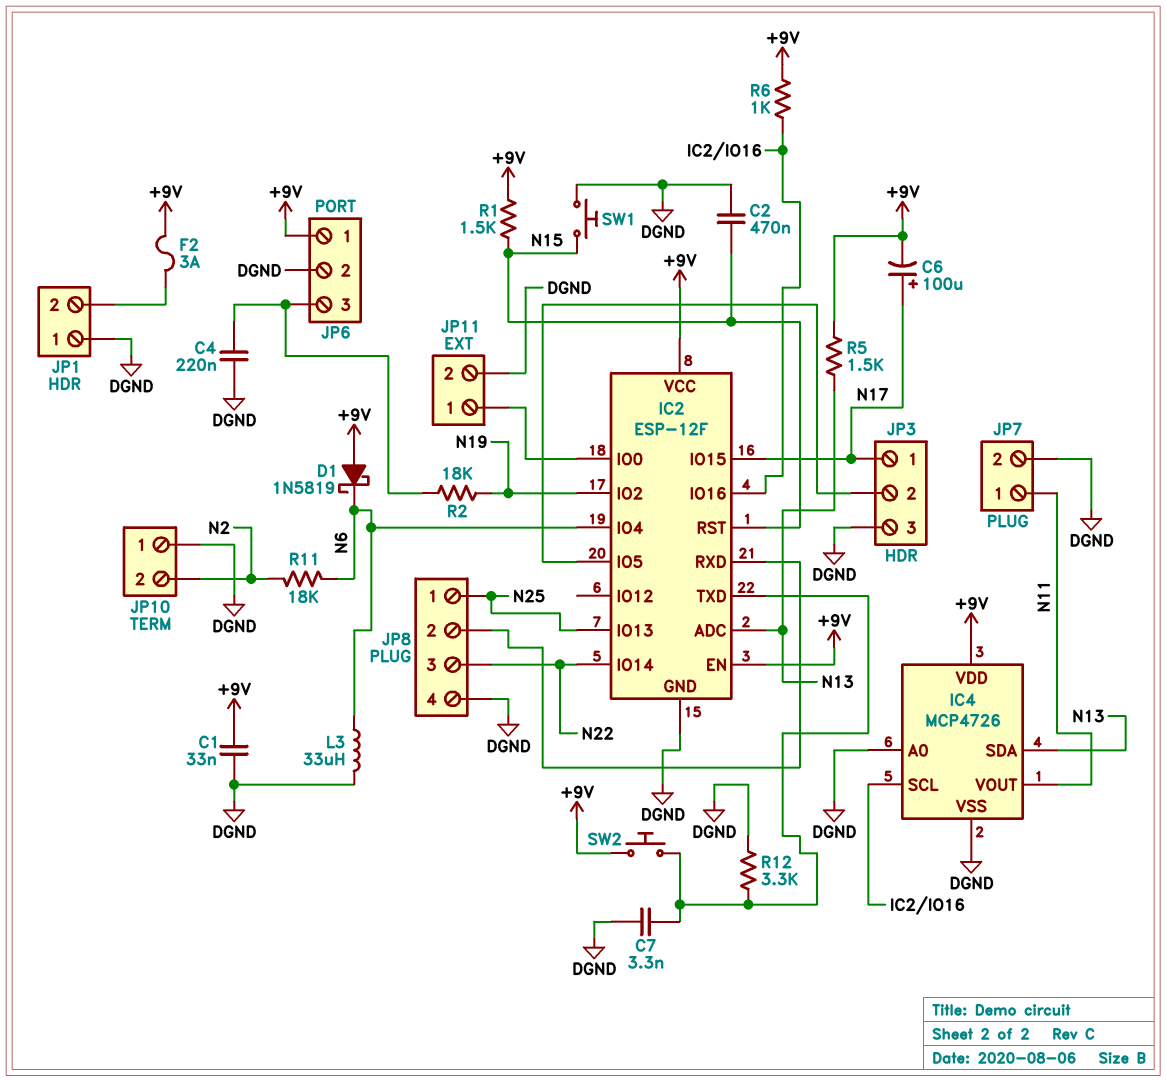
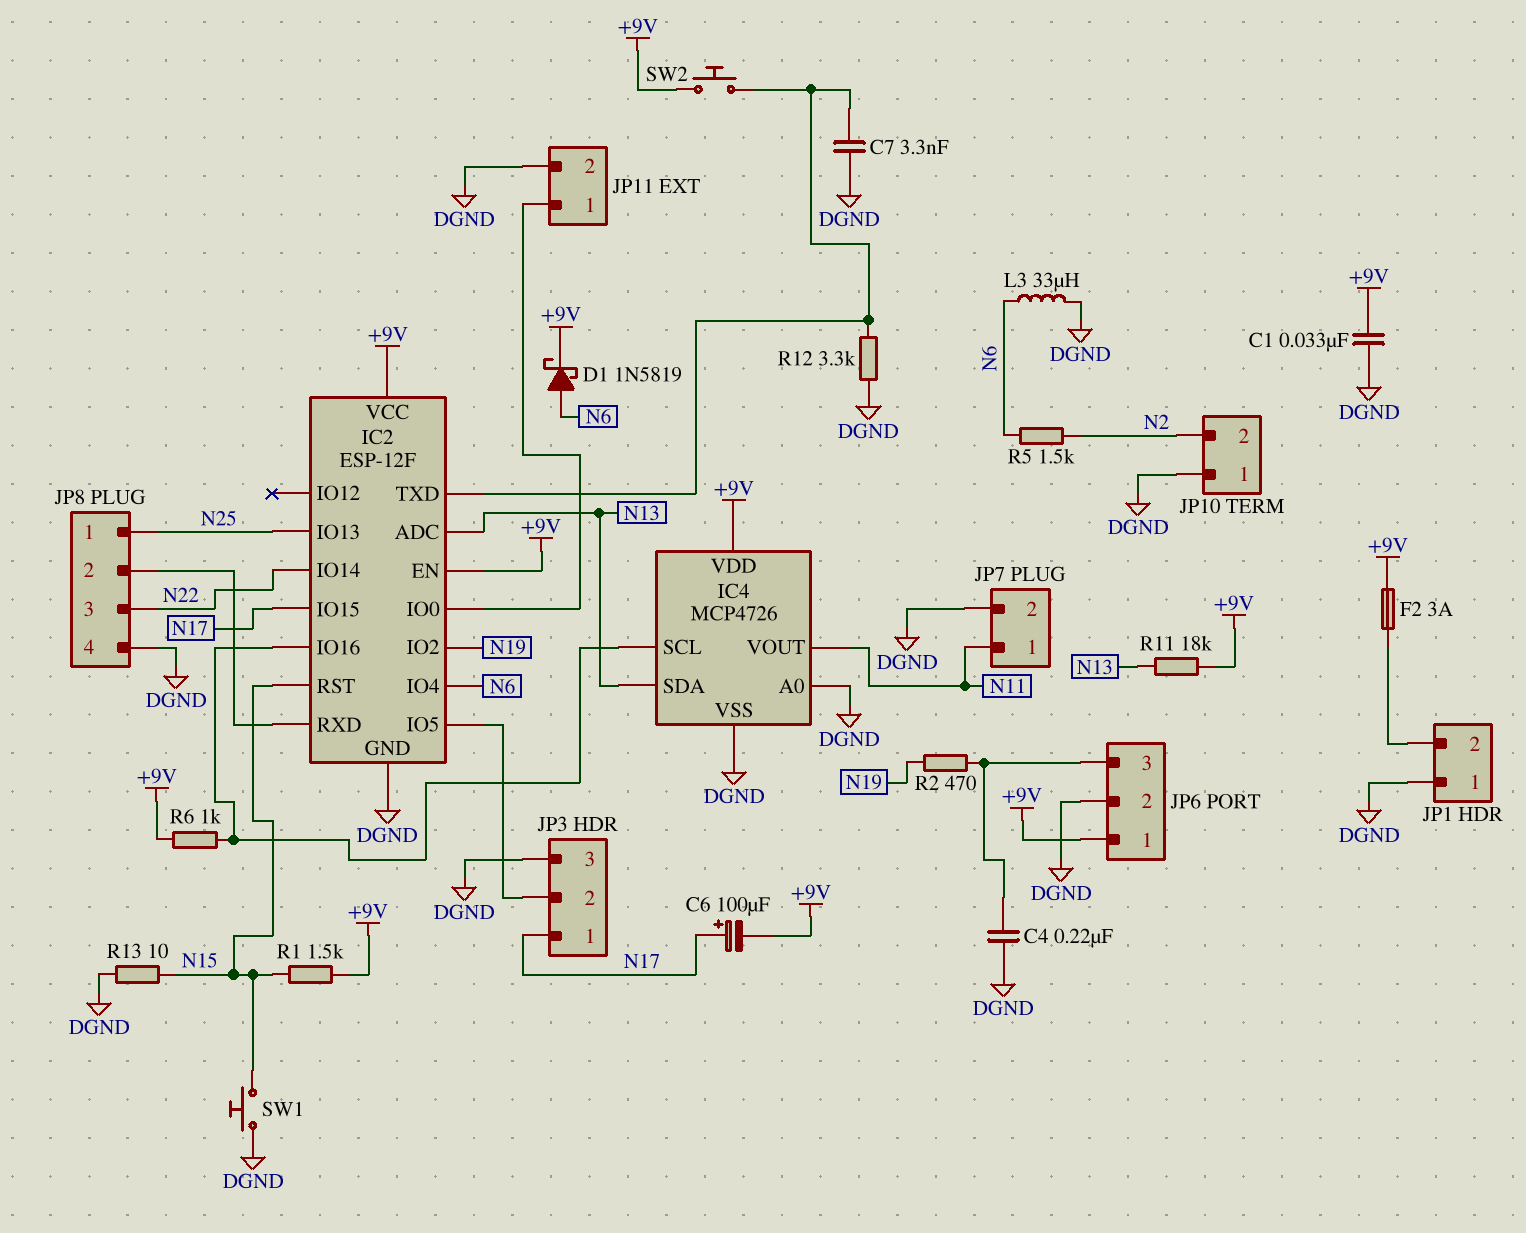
C2: 470nF (DGND, N15) -> none
D1: schottky 1N5819 (A +9V, K N6) -> schottky 1N5819 (A N6, K +9V)
R2: 18k (JP6/3, N19) -> 470 (JP6/3, N19)
R5: 1.5k (+9V, N13) -> 1.5k (N2, N6)
R11: 18k (N2, N6) -> 18k (+9V, N13)
R13: none -> 10 (DGND, N15)

